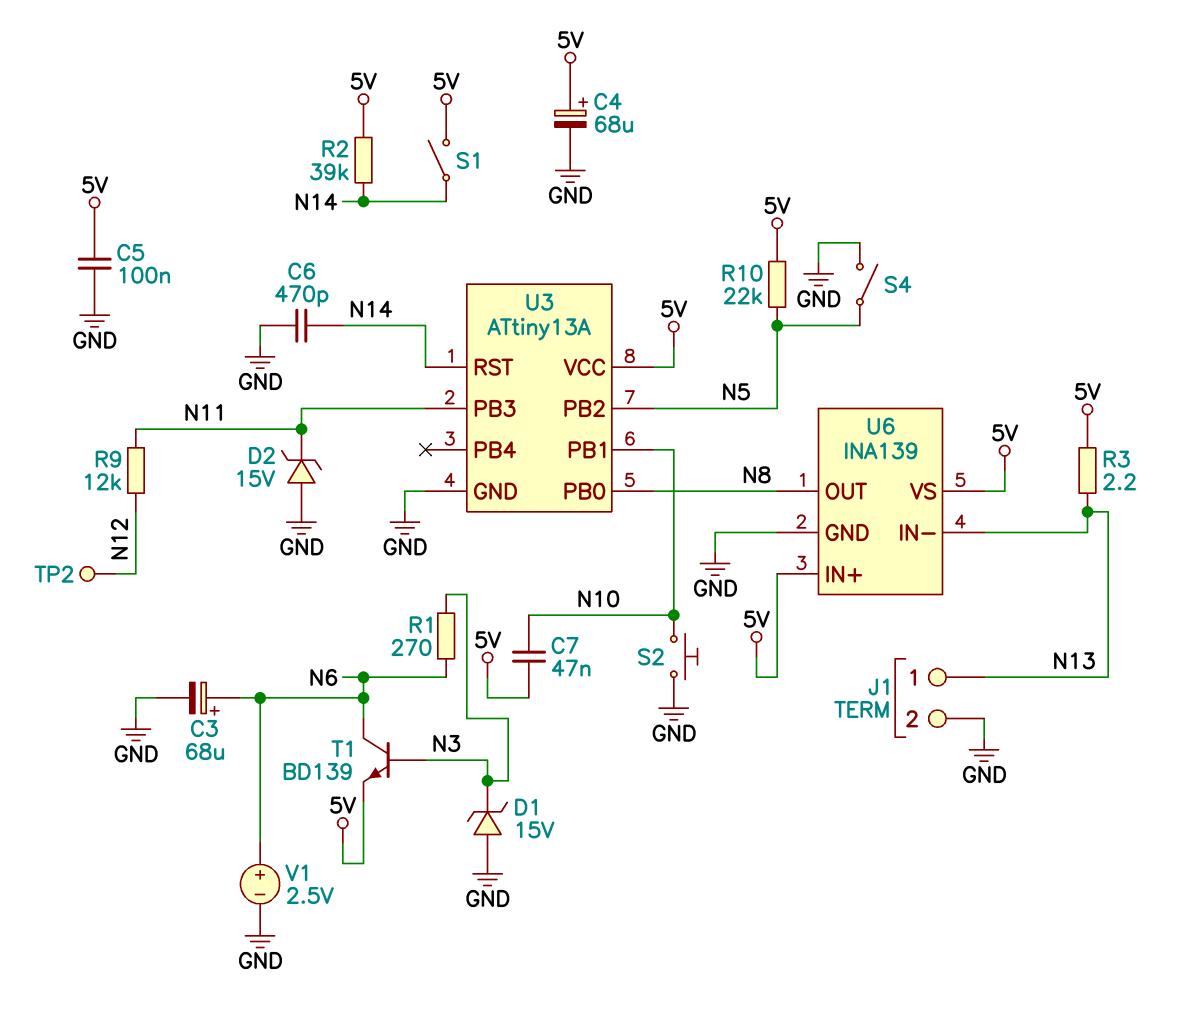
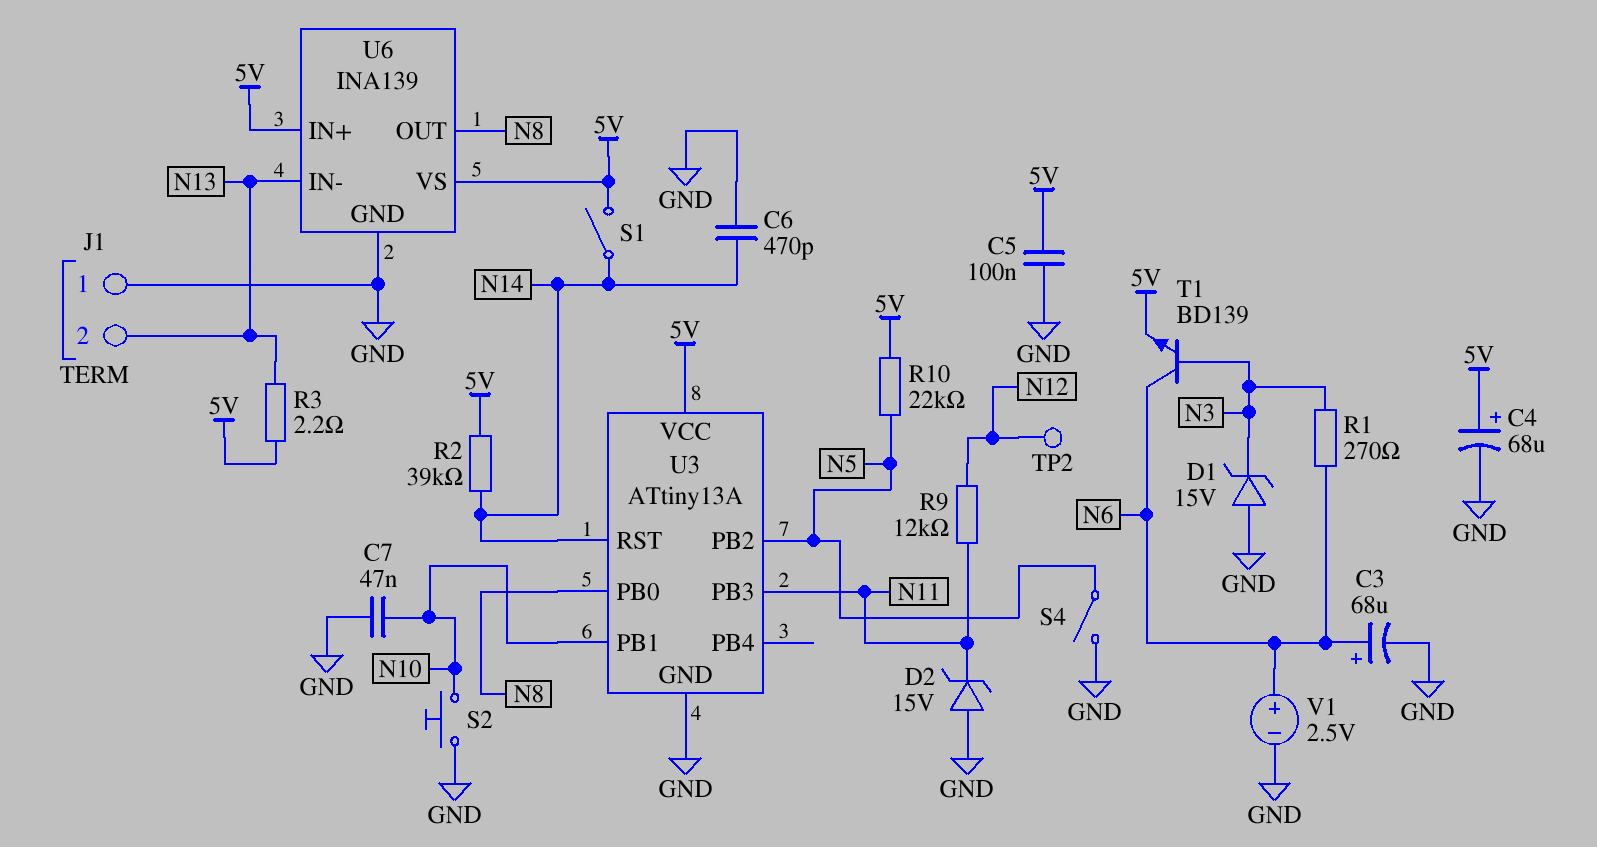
C7: 47nF (5V, N10) -> 47nF (GND, N10)
J1 pin 1: N13 -> GND
J1 pin 2: GND -> N13

